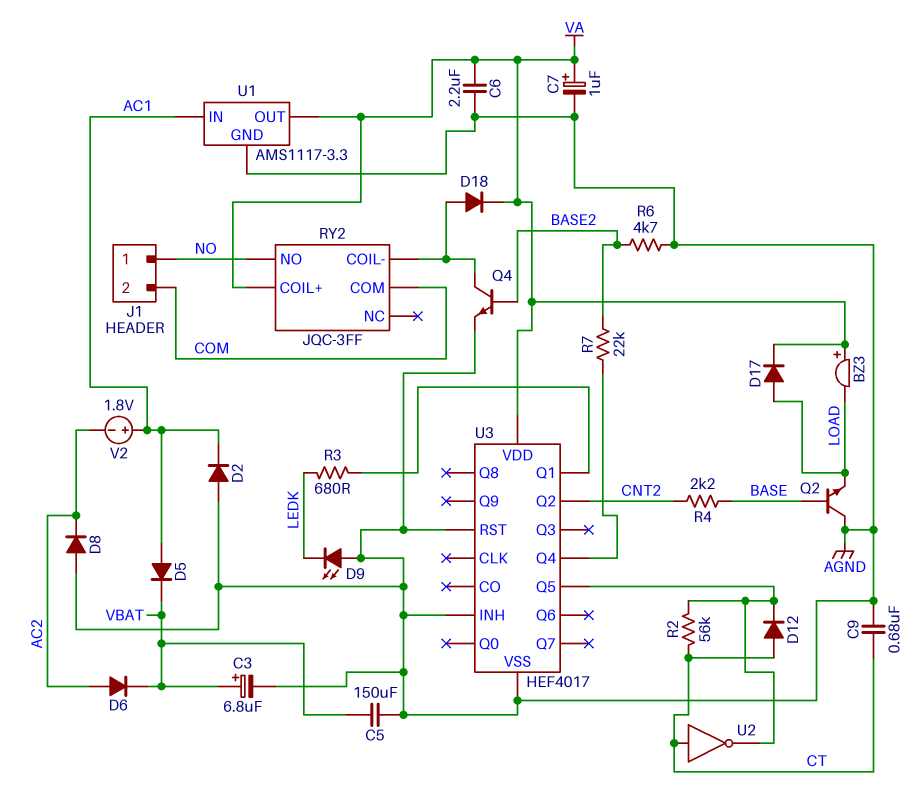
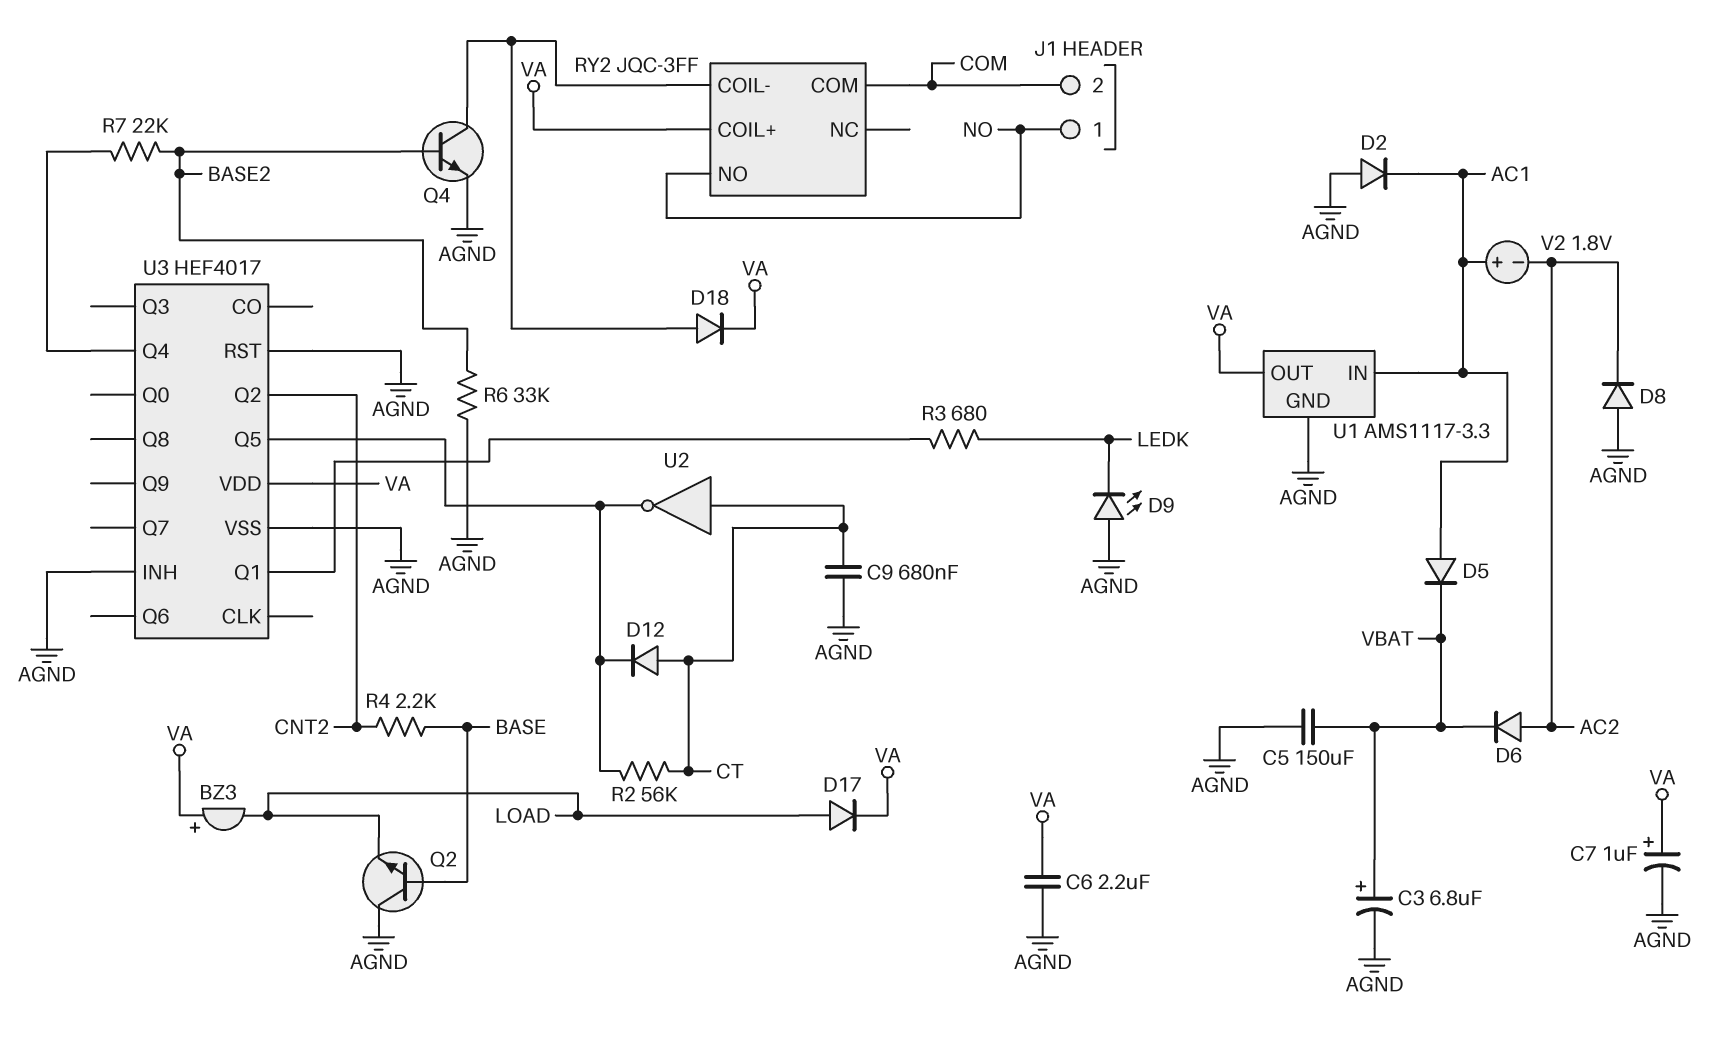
R6: 4.7k (AGND, BASE2) -> 33k (AGND, BASE2)

